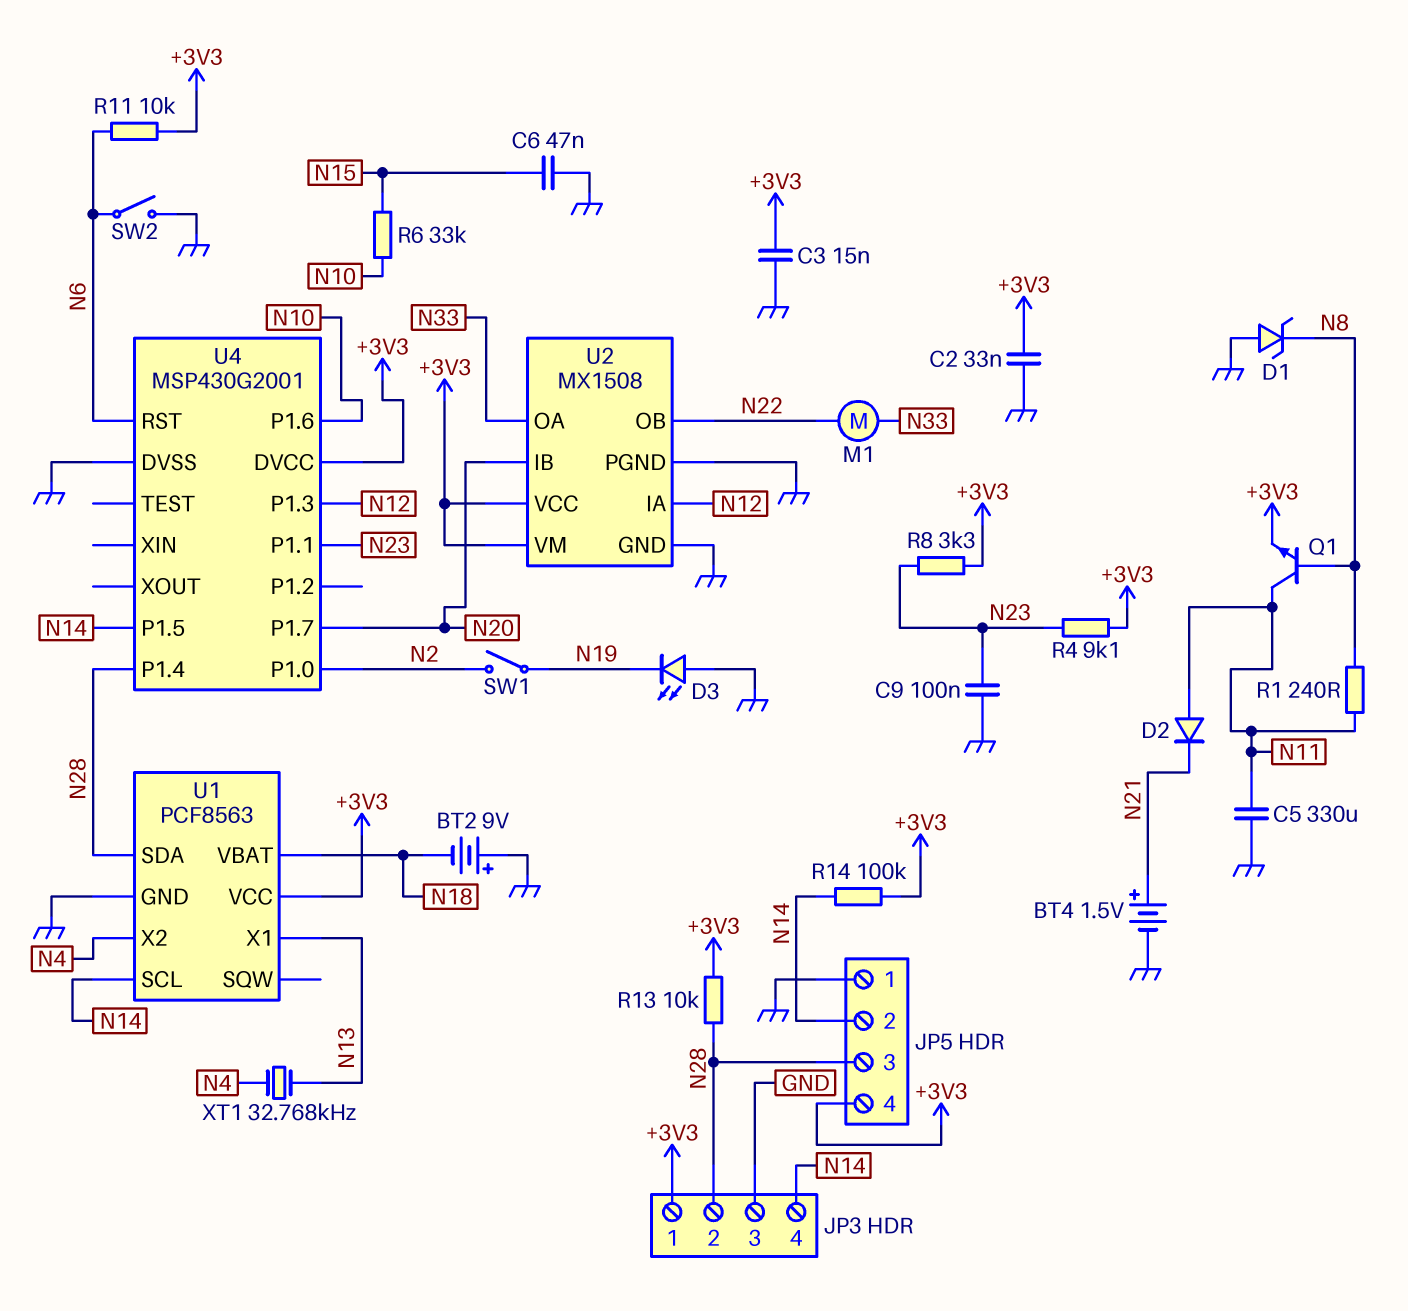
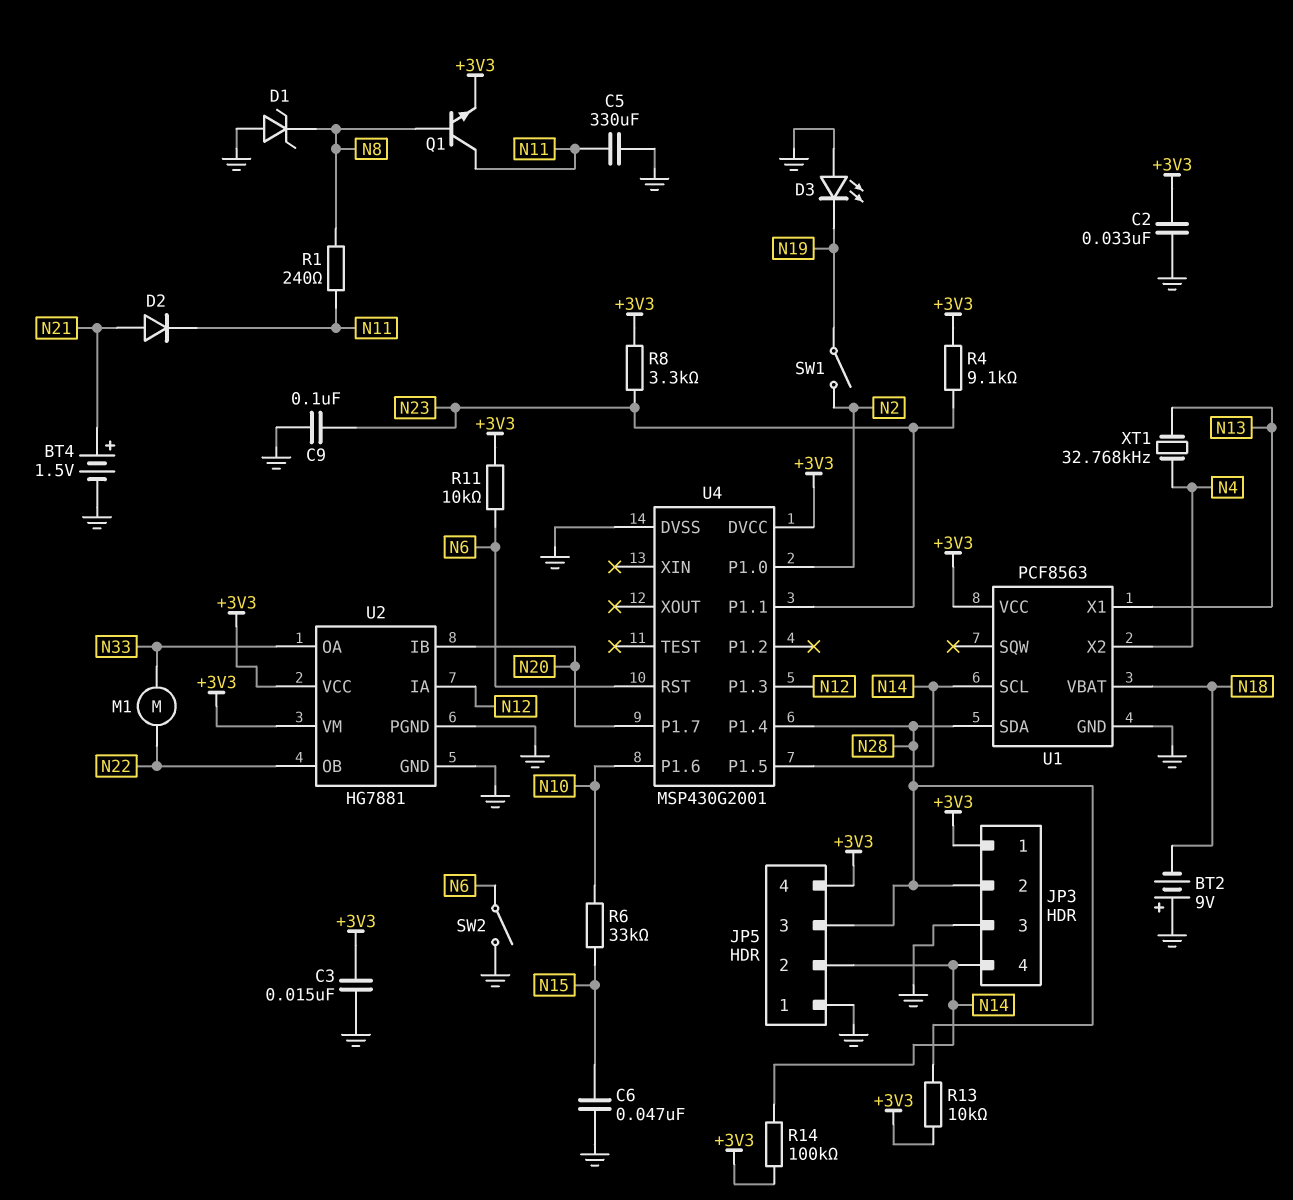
D2: diode (A N11, K N21) -> diode (A N21, K N11)
U2: MX1508 -> HG7881

